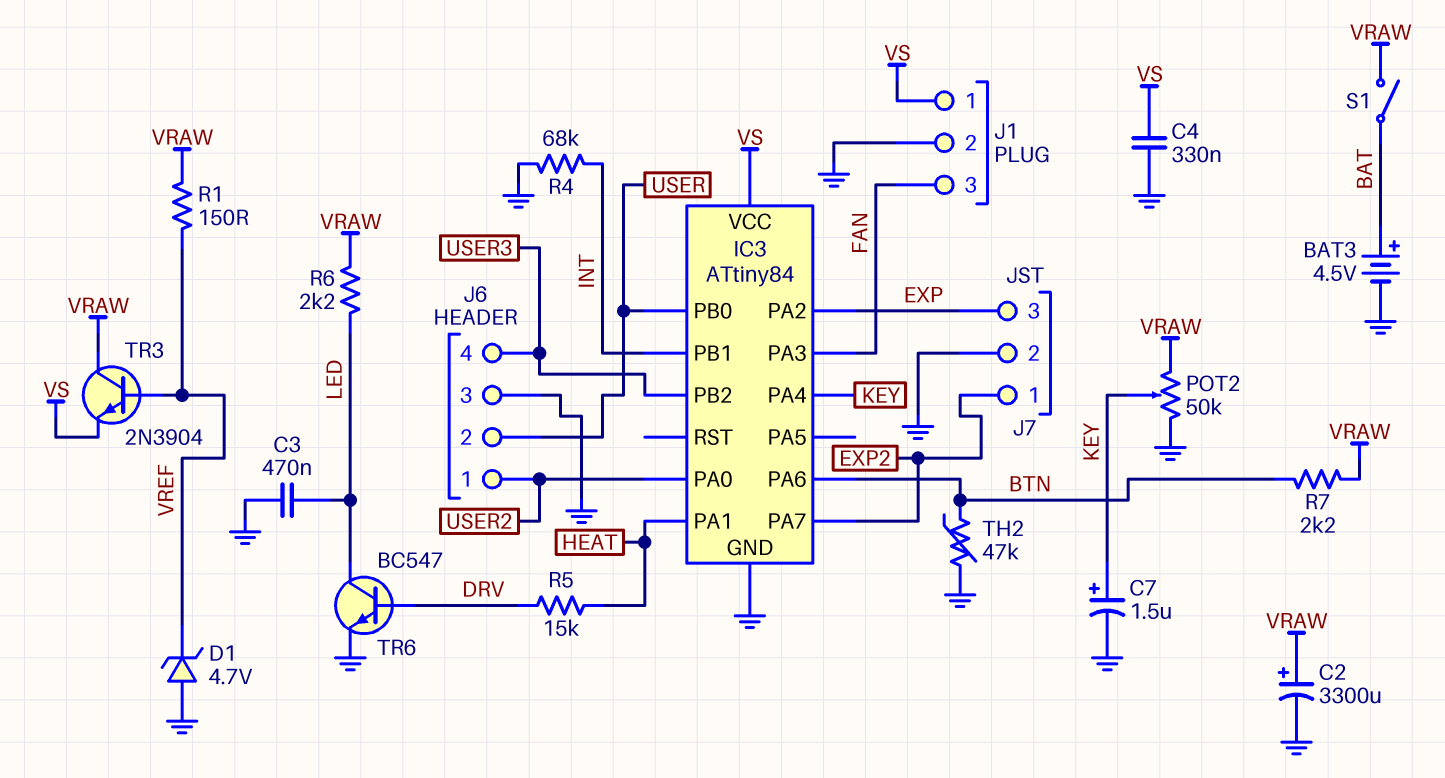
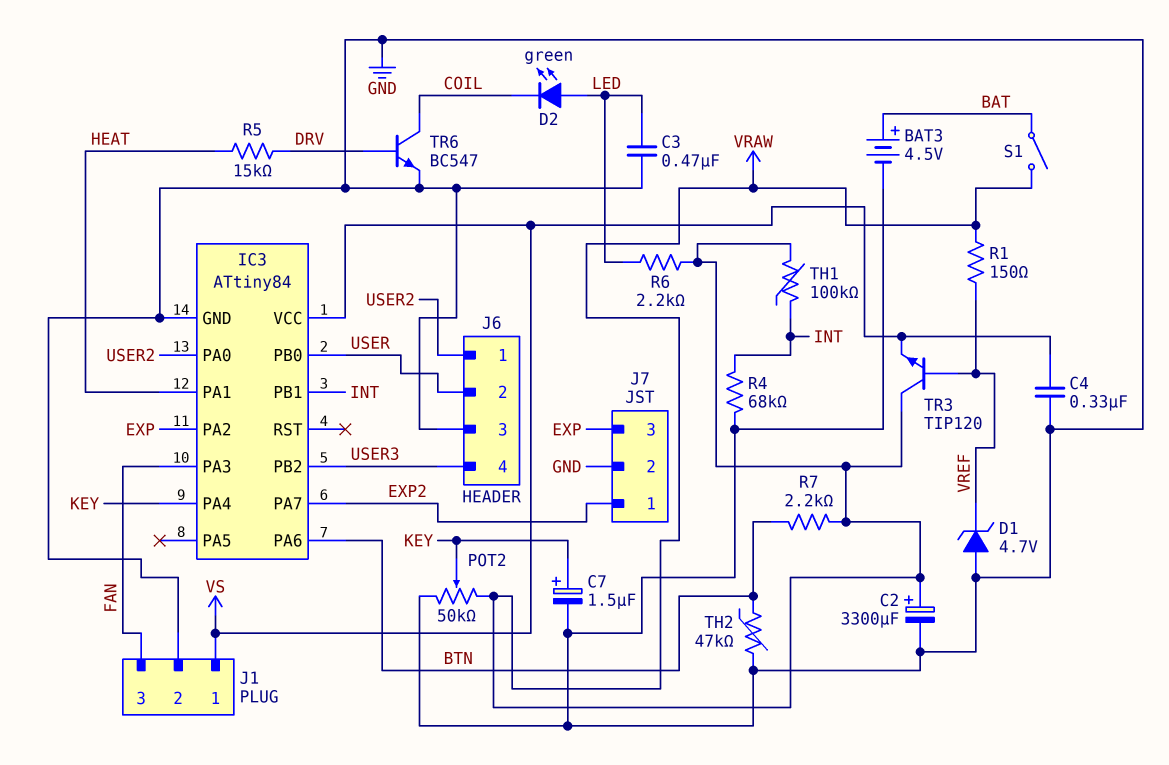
D2: none -> LED green (A LED, K COIL)
TH1: none -> 100k (INT, VRAW)
TR3: NPN 2N3904 (B VREF, C VRAW, E VS) -> NPN TIP120 (B VREF, C VRAW, E VS)
TR6: NPN BC547 (B DRV, C LED, E GND) -> NPN BC547 (B DRV, C COIL, E GND)

